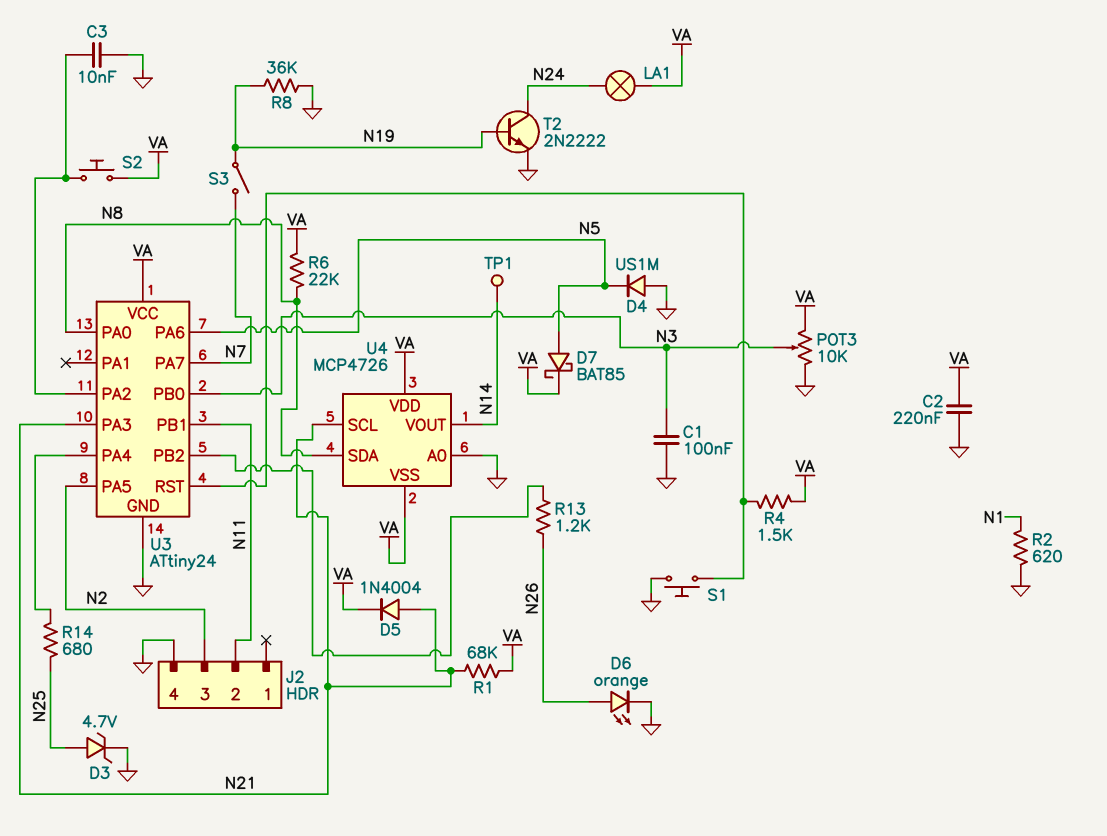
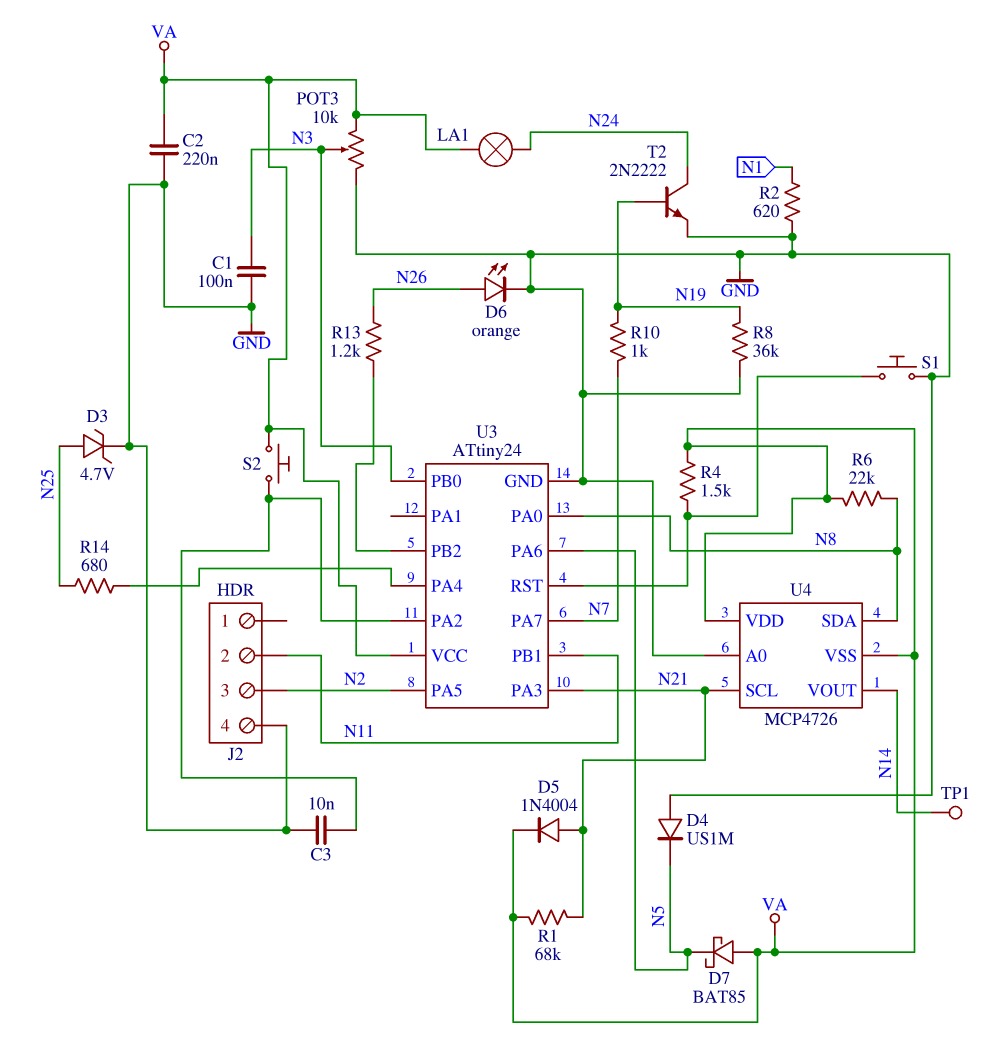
D7: schottky BAT85 (A N5, K VA) -> schottky BAT85 (A VA, K N5)
R10: none -> 1k (N7, N19)
S3: switch (N7, N19) -> none

